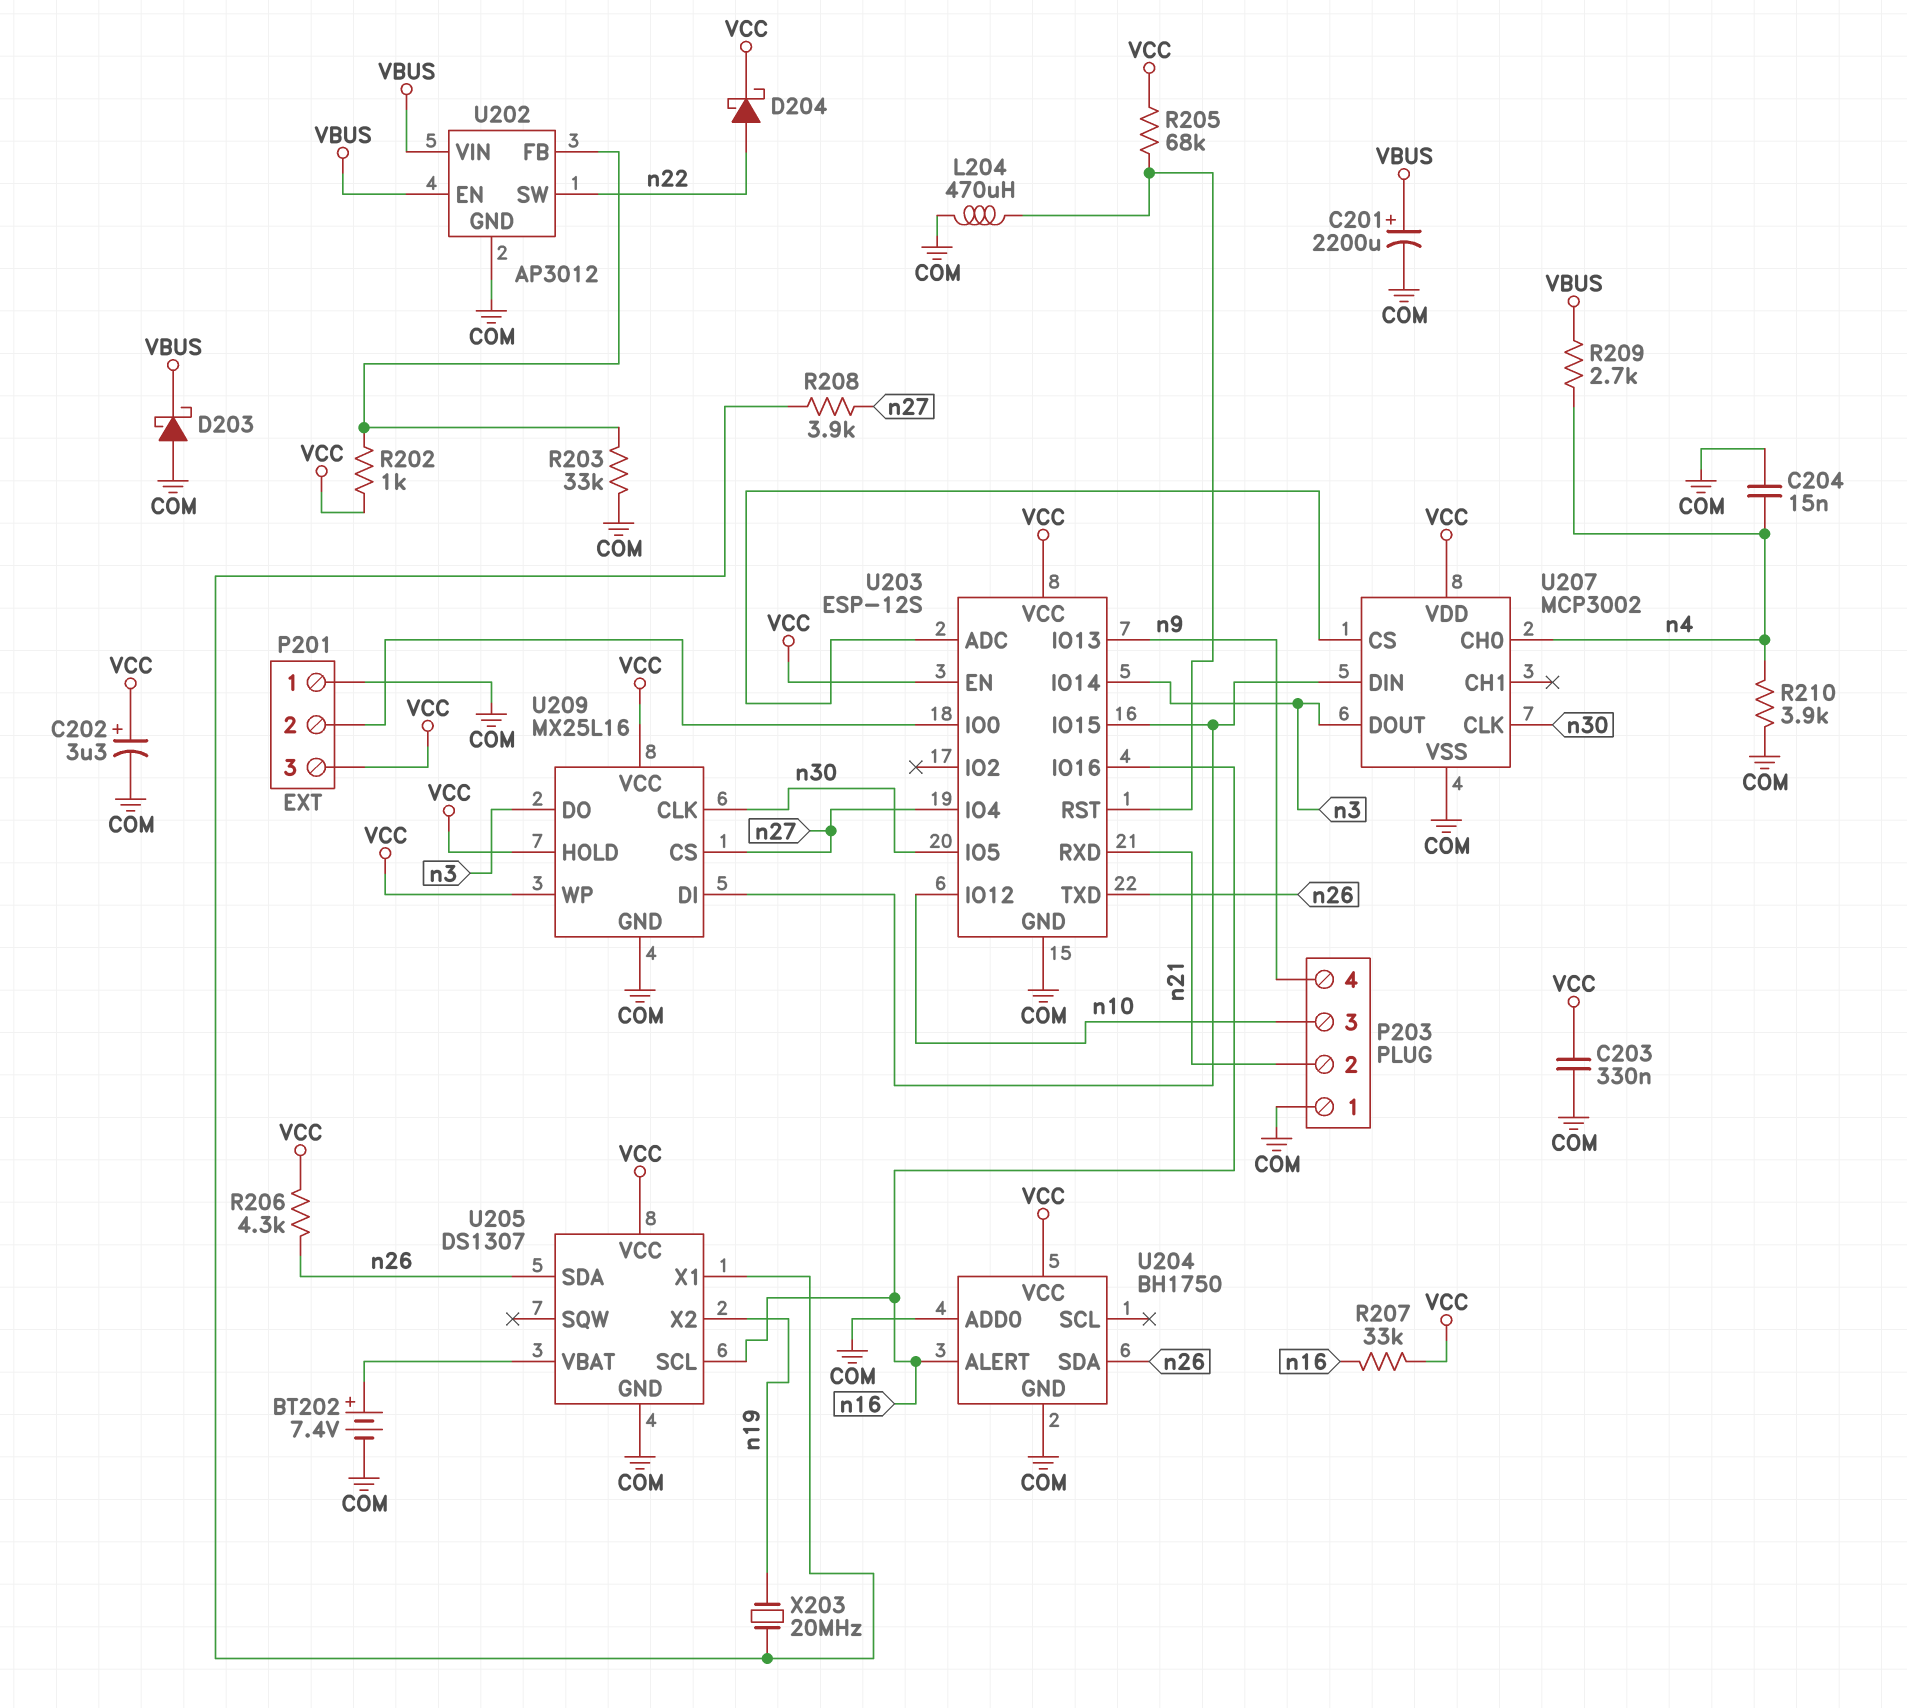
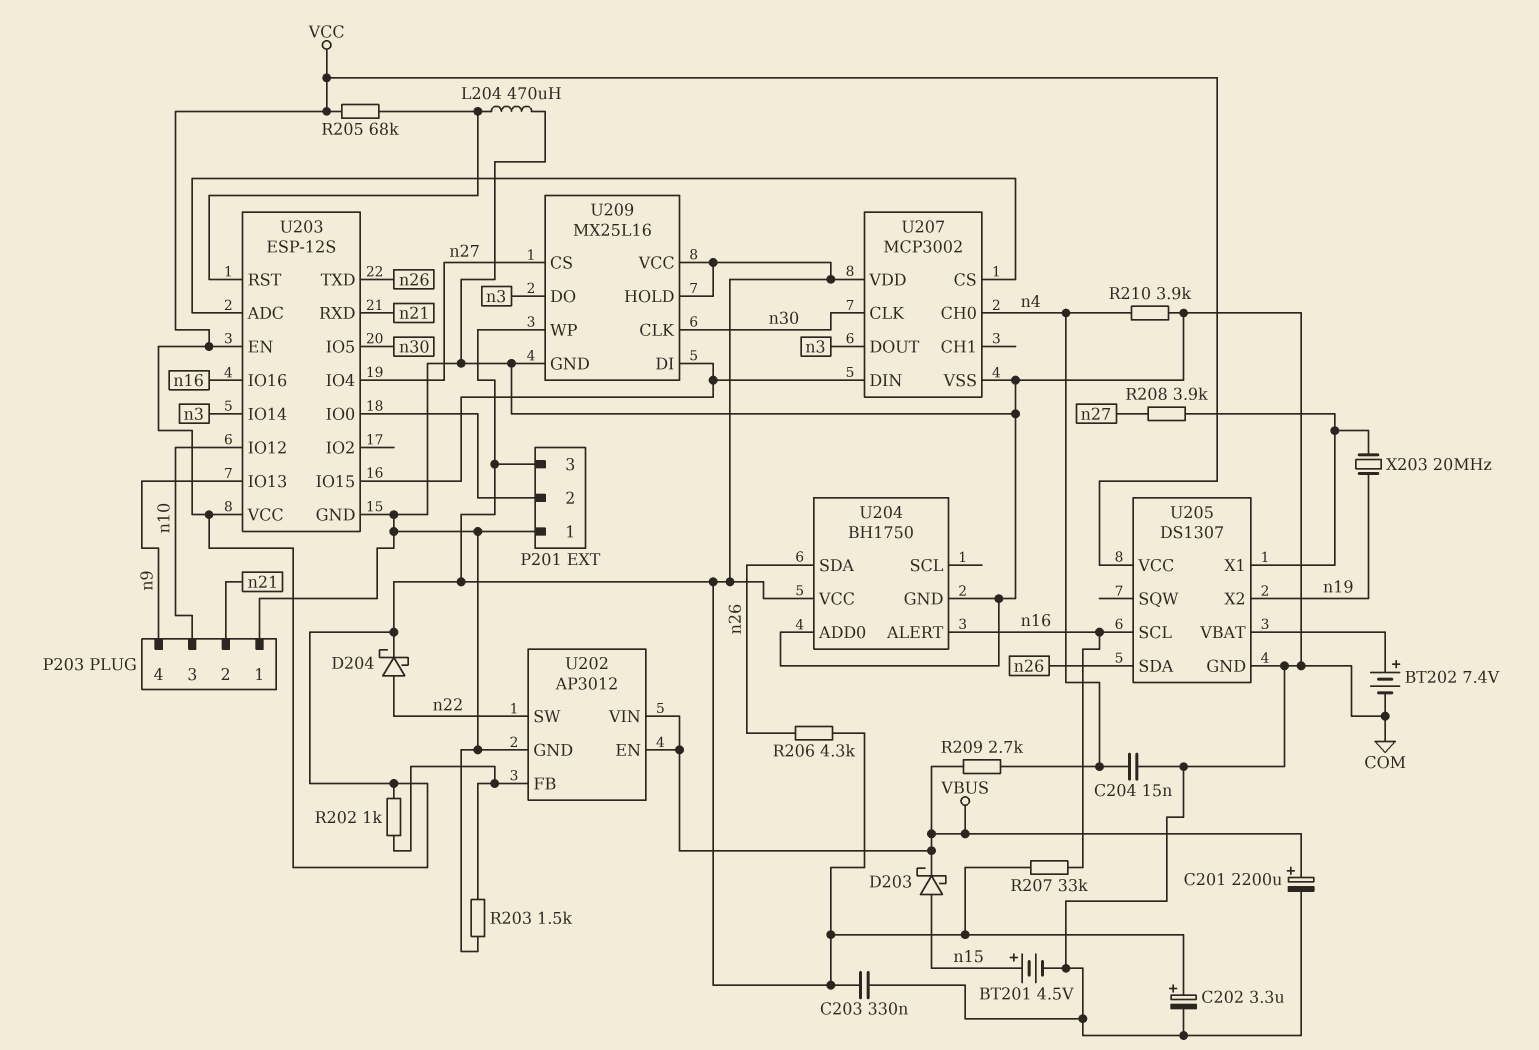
BT201: none -> 4.5V (plus n15, minus COM)
D203: schottky (A COM, K VBUS) -> schottky (A n15, K VBUS)
R203: 33k (COM, U202/FB) -> 1.5k (COM, U202/FB)

